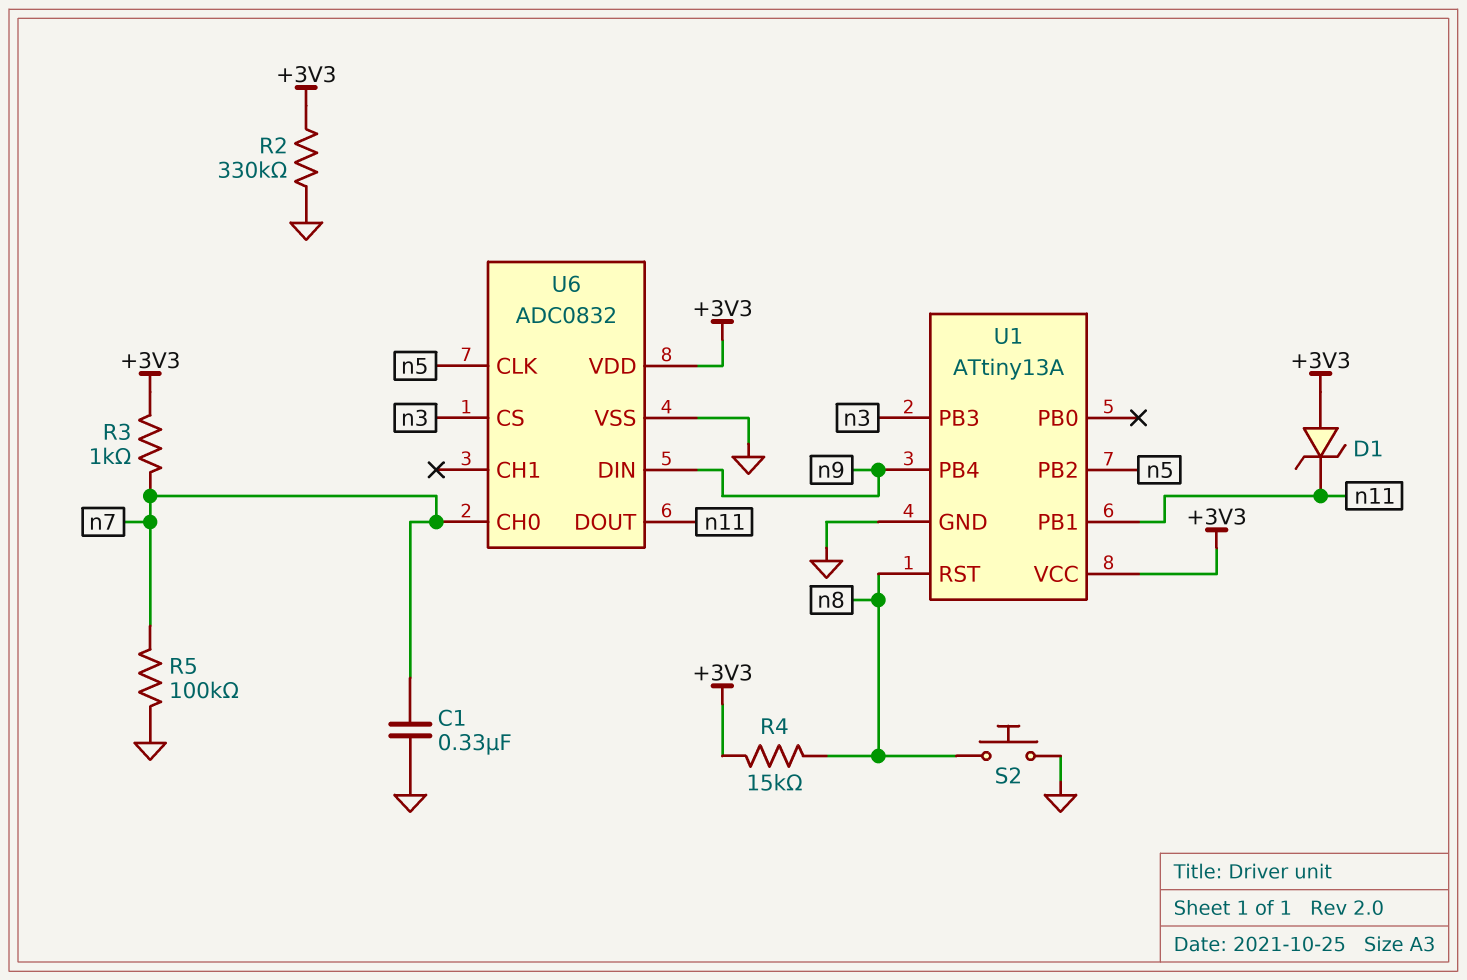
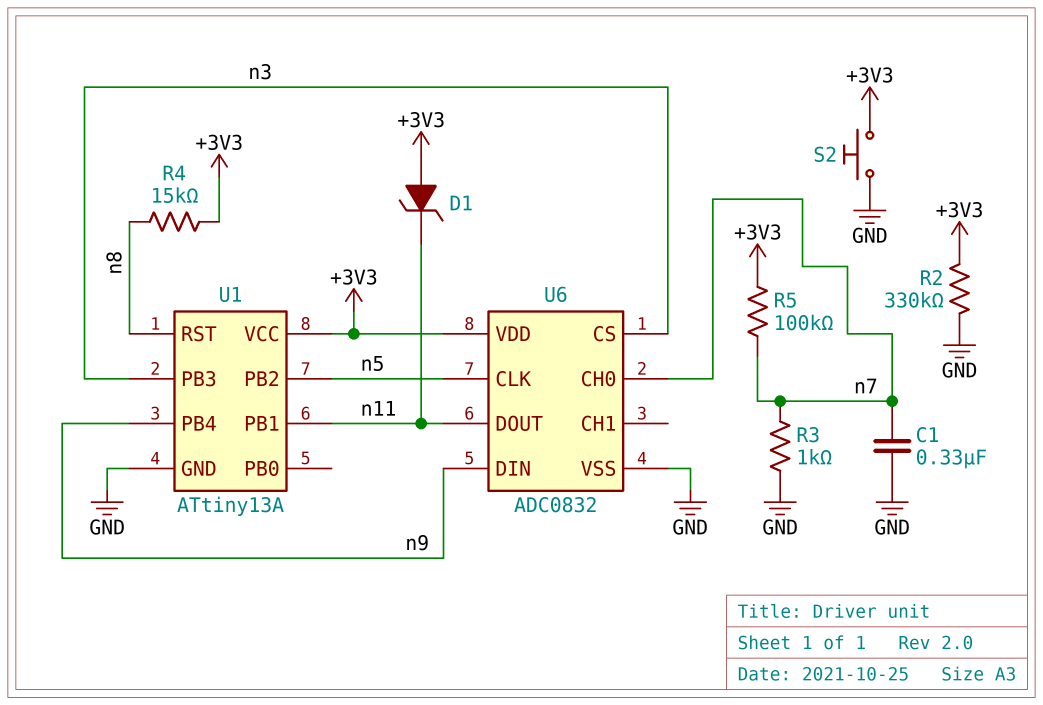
R3: 1k (+3V3, n7) -> 1k (GND, n7)
R5: 100k (GND, n7) -> 100k (+3V3, n7)
S2: button (GND, n8) -> button (+3V3, GND)

